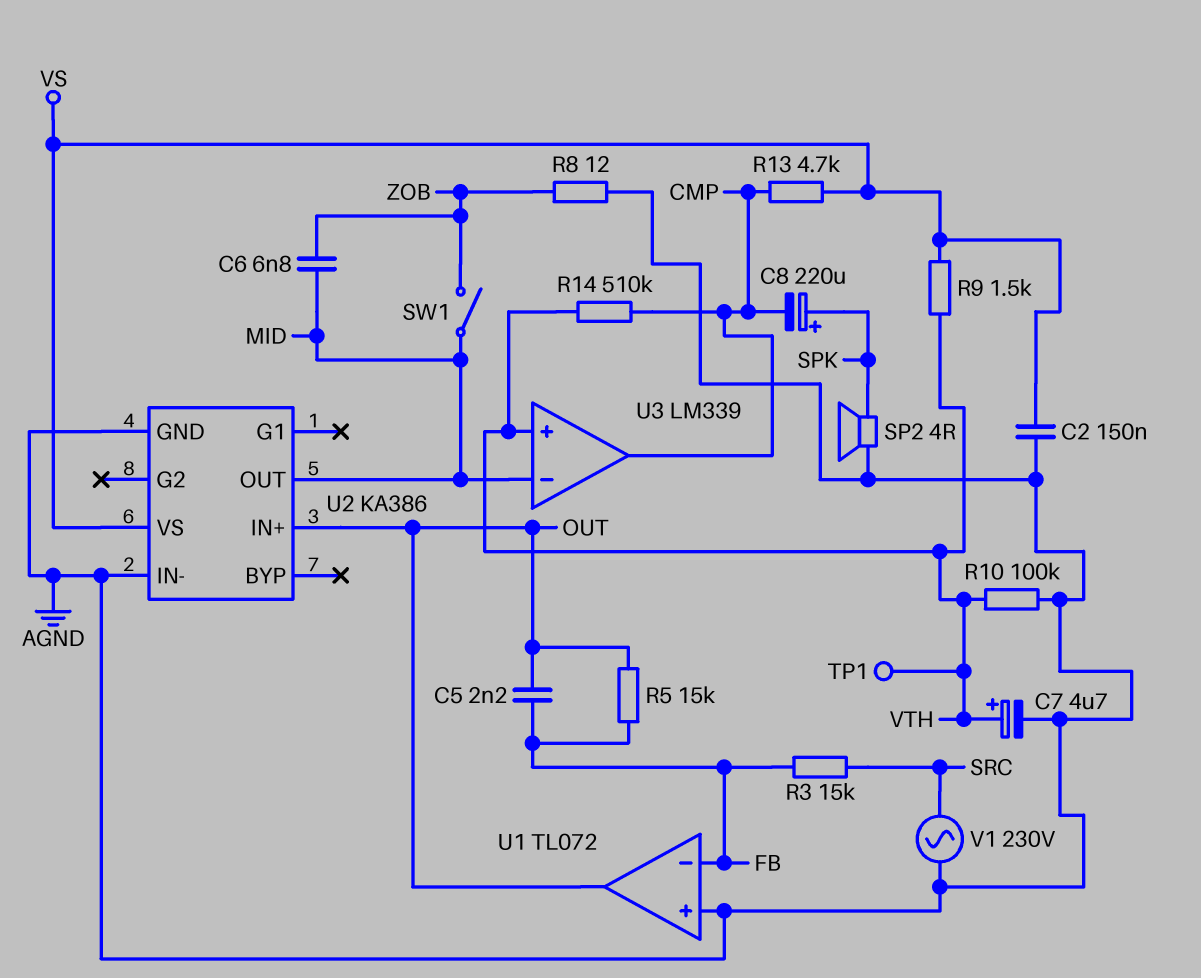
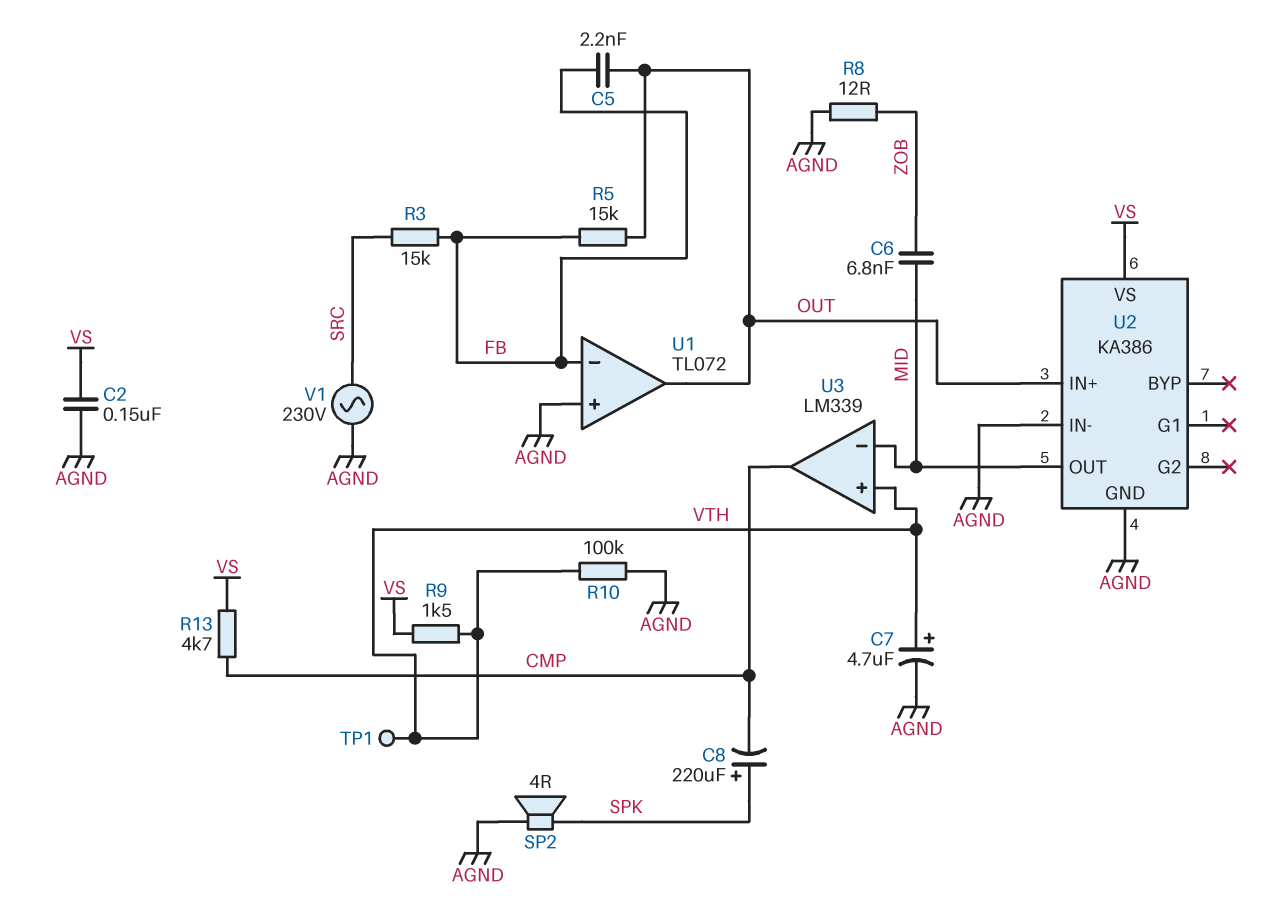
R14: 510k (CMP, VTH) -> none
SW1: switch (MID, ZOB) -> none

